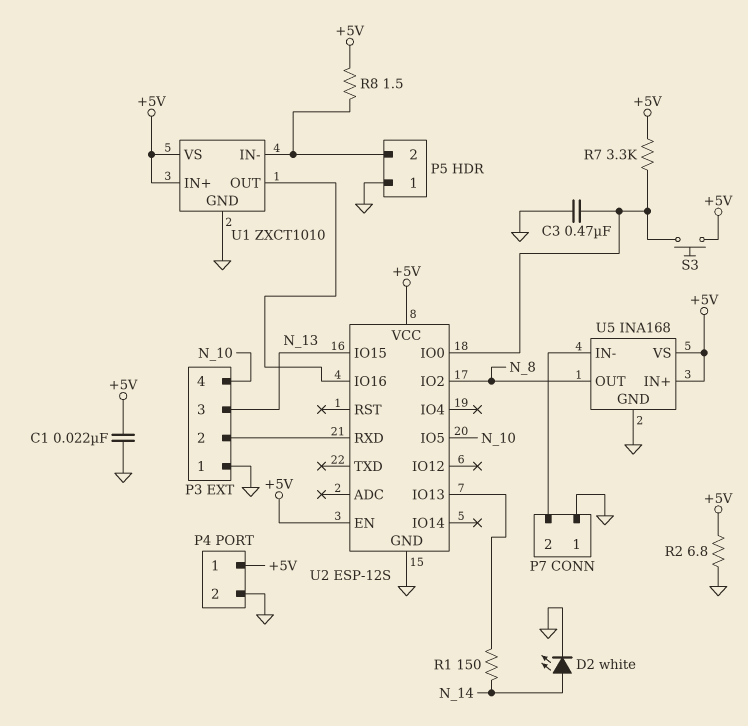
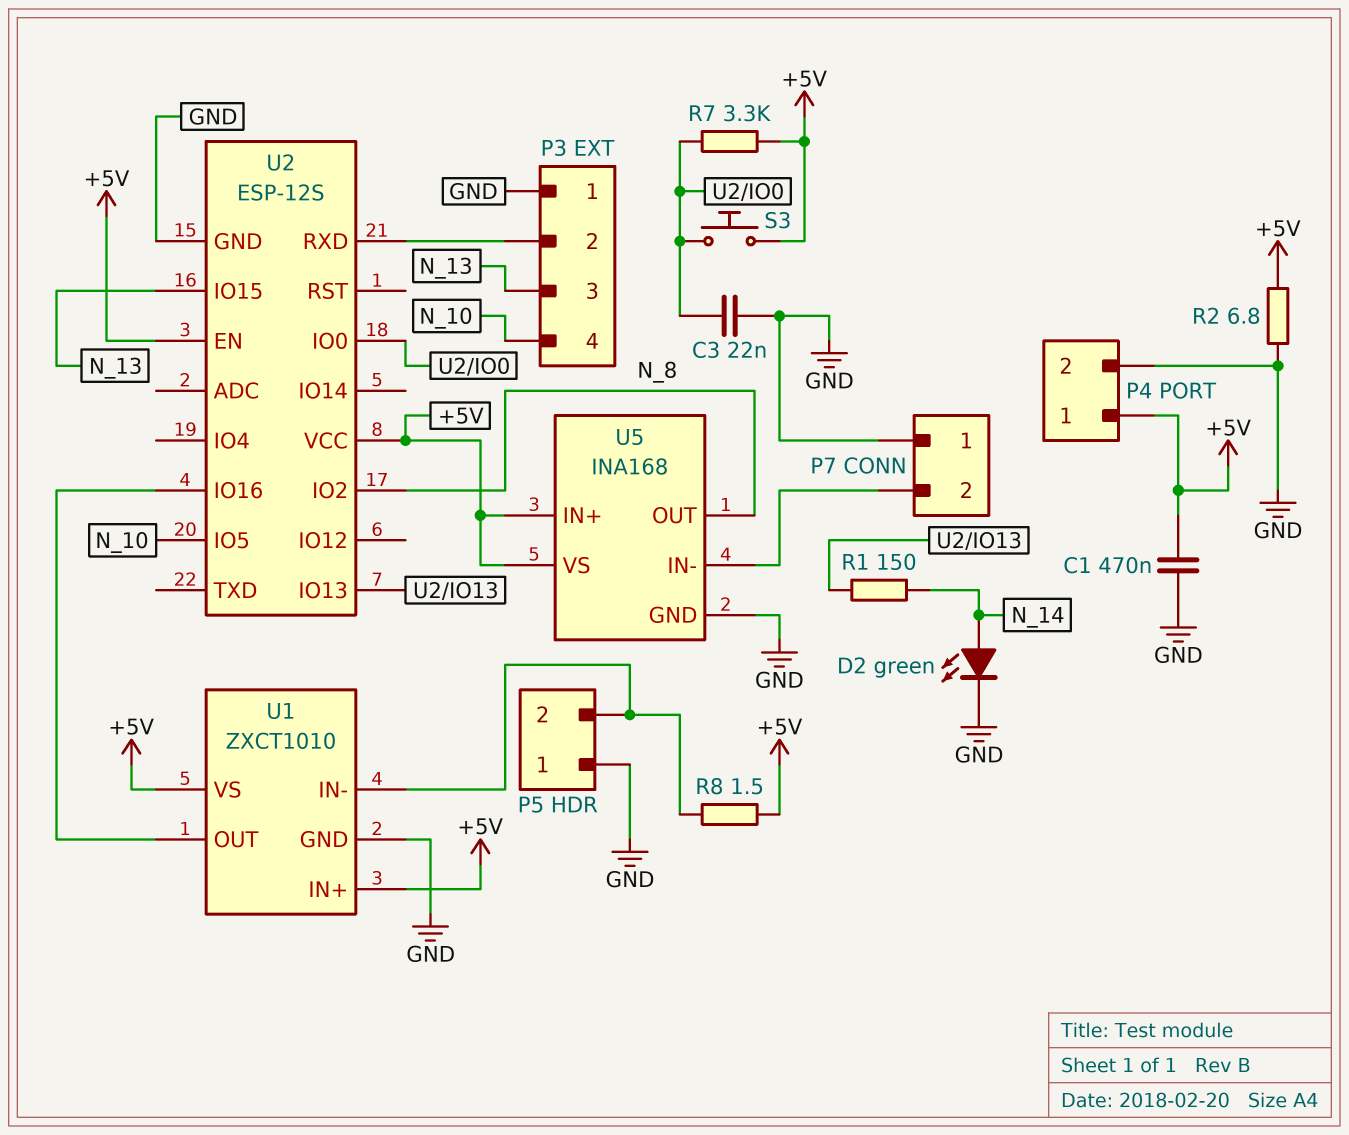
C1: 22nF (+5V, GND) -> 470nF (+5V, GND)
C3: 470nF (GND, U2/IO0) -> 22nF (GND, U2/IO0)
D2: LED white (A N_14, K GND) -> LED green (A N_14, K GND)

